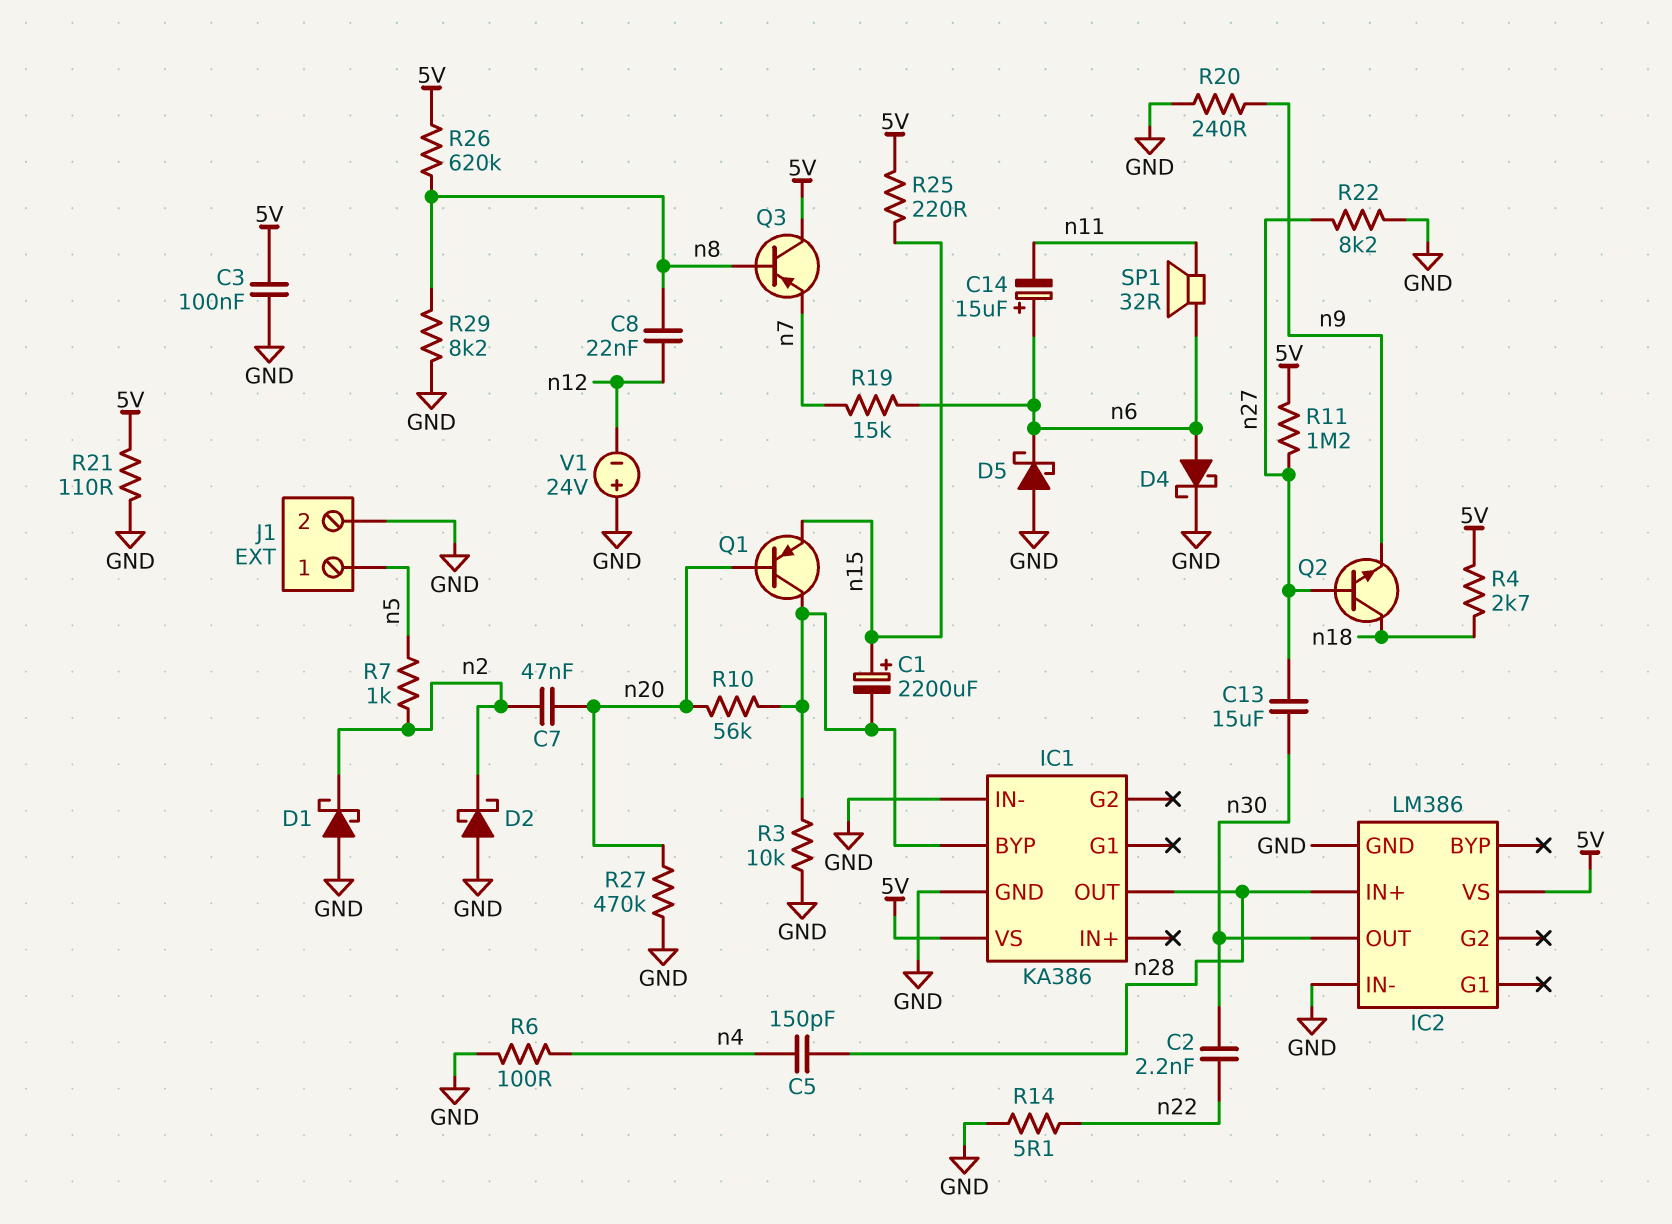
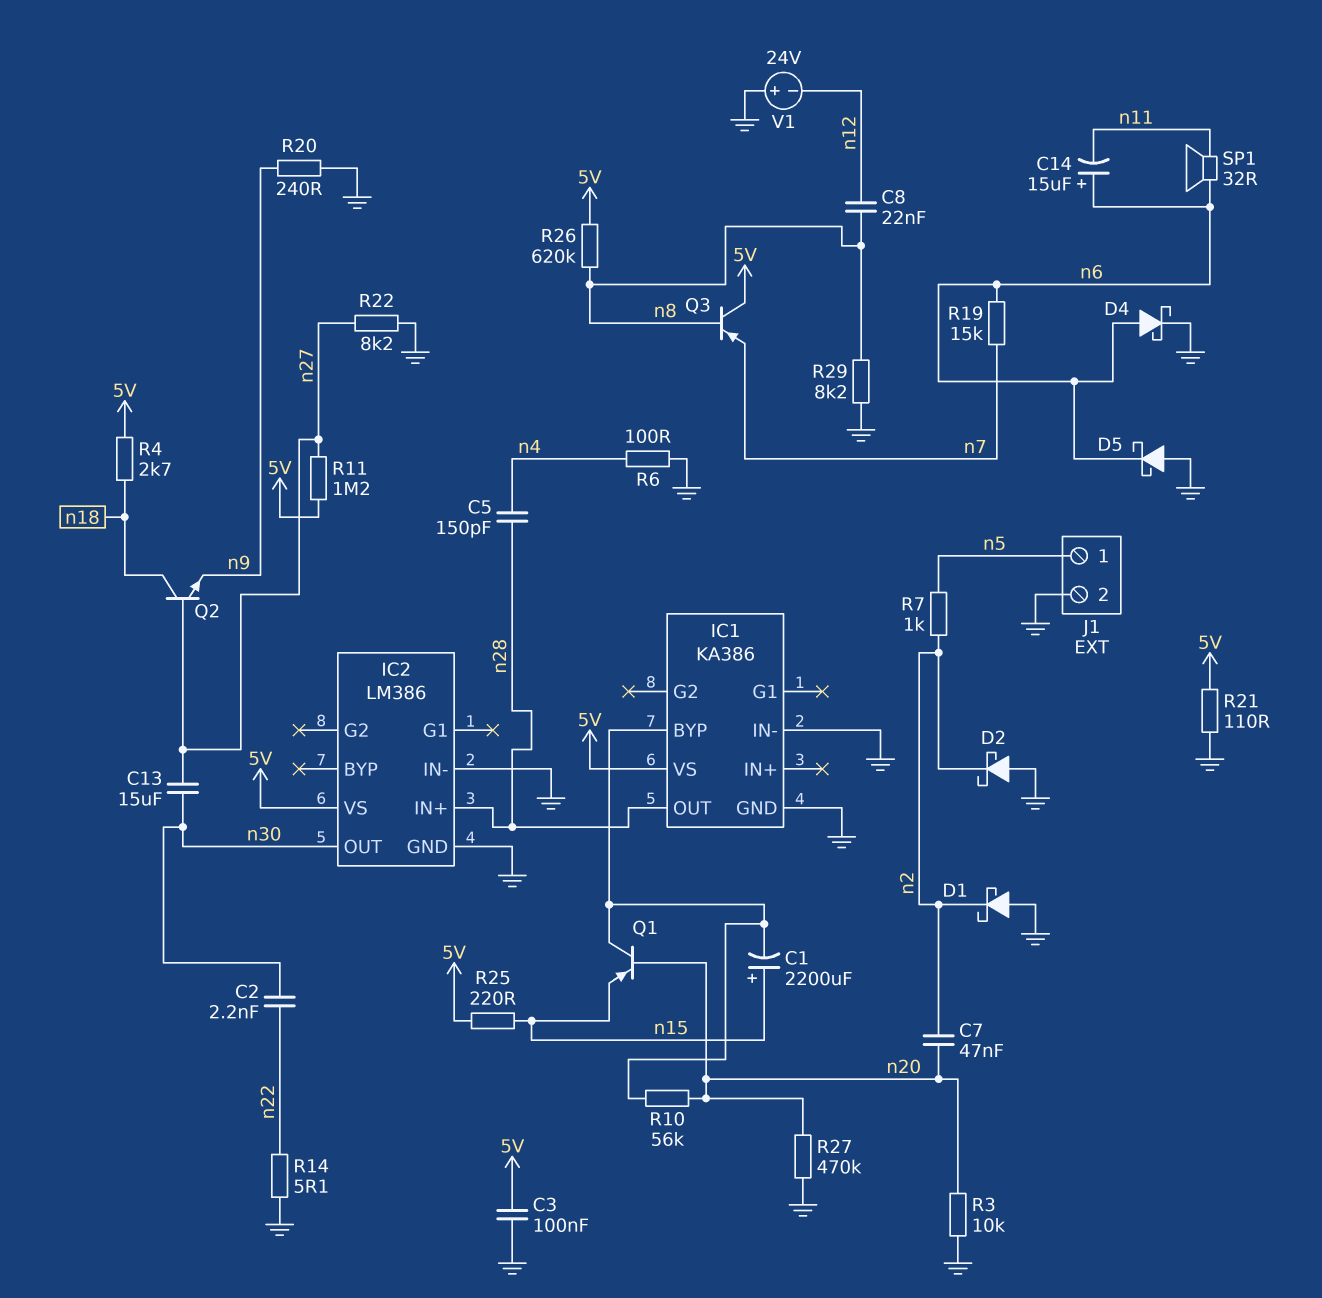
R3: 10k (GND, IC1/BYP) -> 10k (GND, n20)

